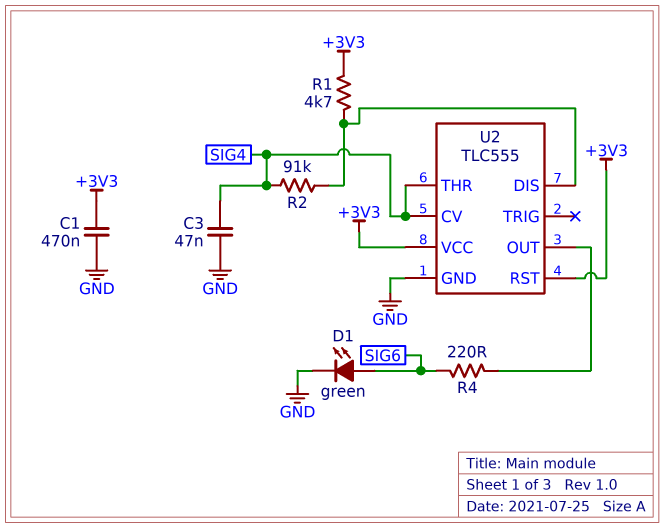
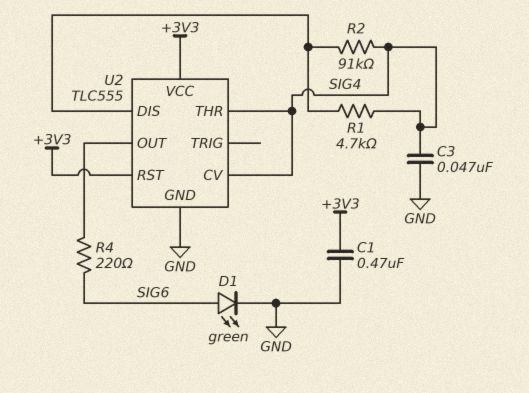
R1: 4.7k (+3V3, U2/DIS) -> 4.7k (SIG4, U2/DIS)

